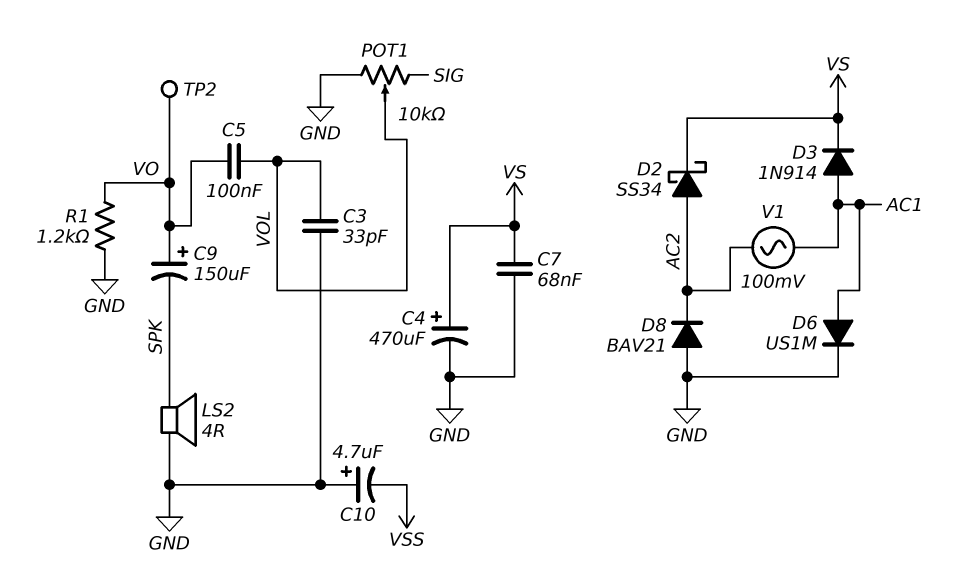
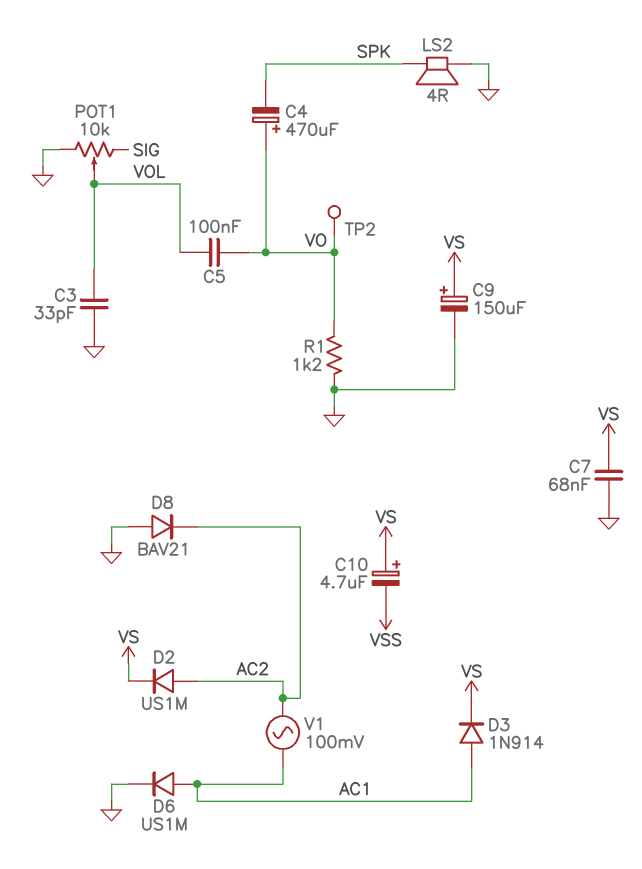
C4: 470uF (plus VS, minus GND) -> 470uF (plus VO, minus SPK)
C9: 150uF (plus VO, minus SPK) -> 150uF (plus VS, minus GND)
C10: 4.7uF (plus GND, minus VSS) -> 4.7uF (plus VS, minus VSS)
D2: schottky SS34 (A AC2, K VS) -> diode US1M (A AC2, K VS)

